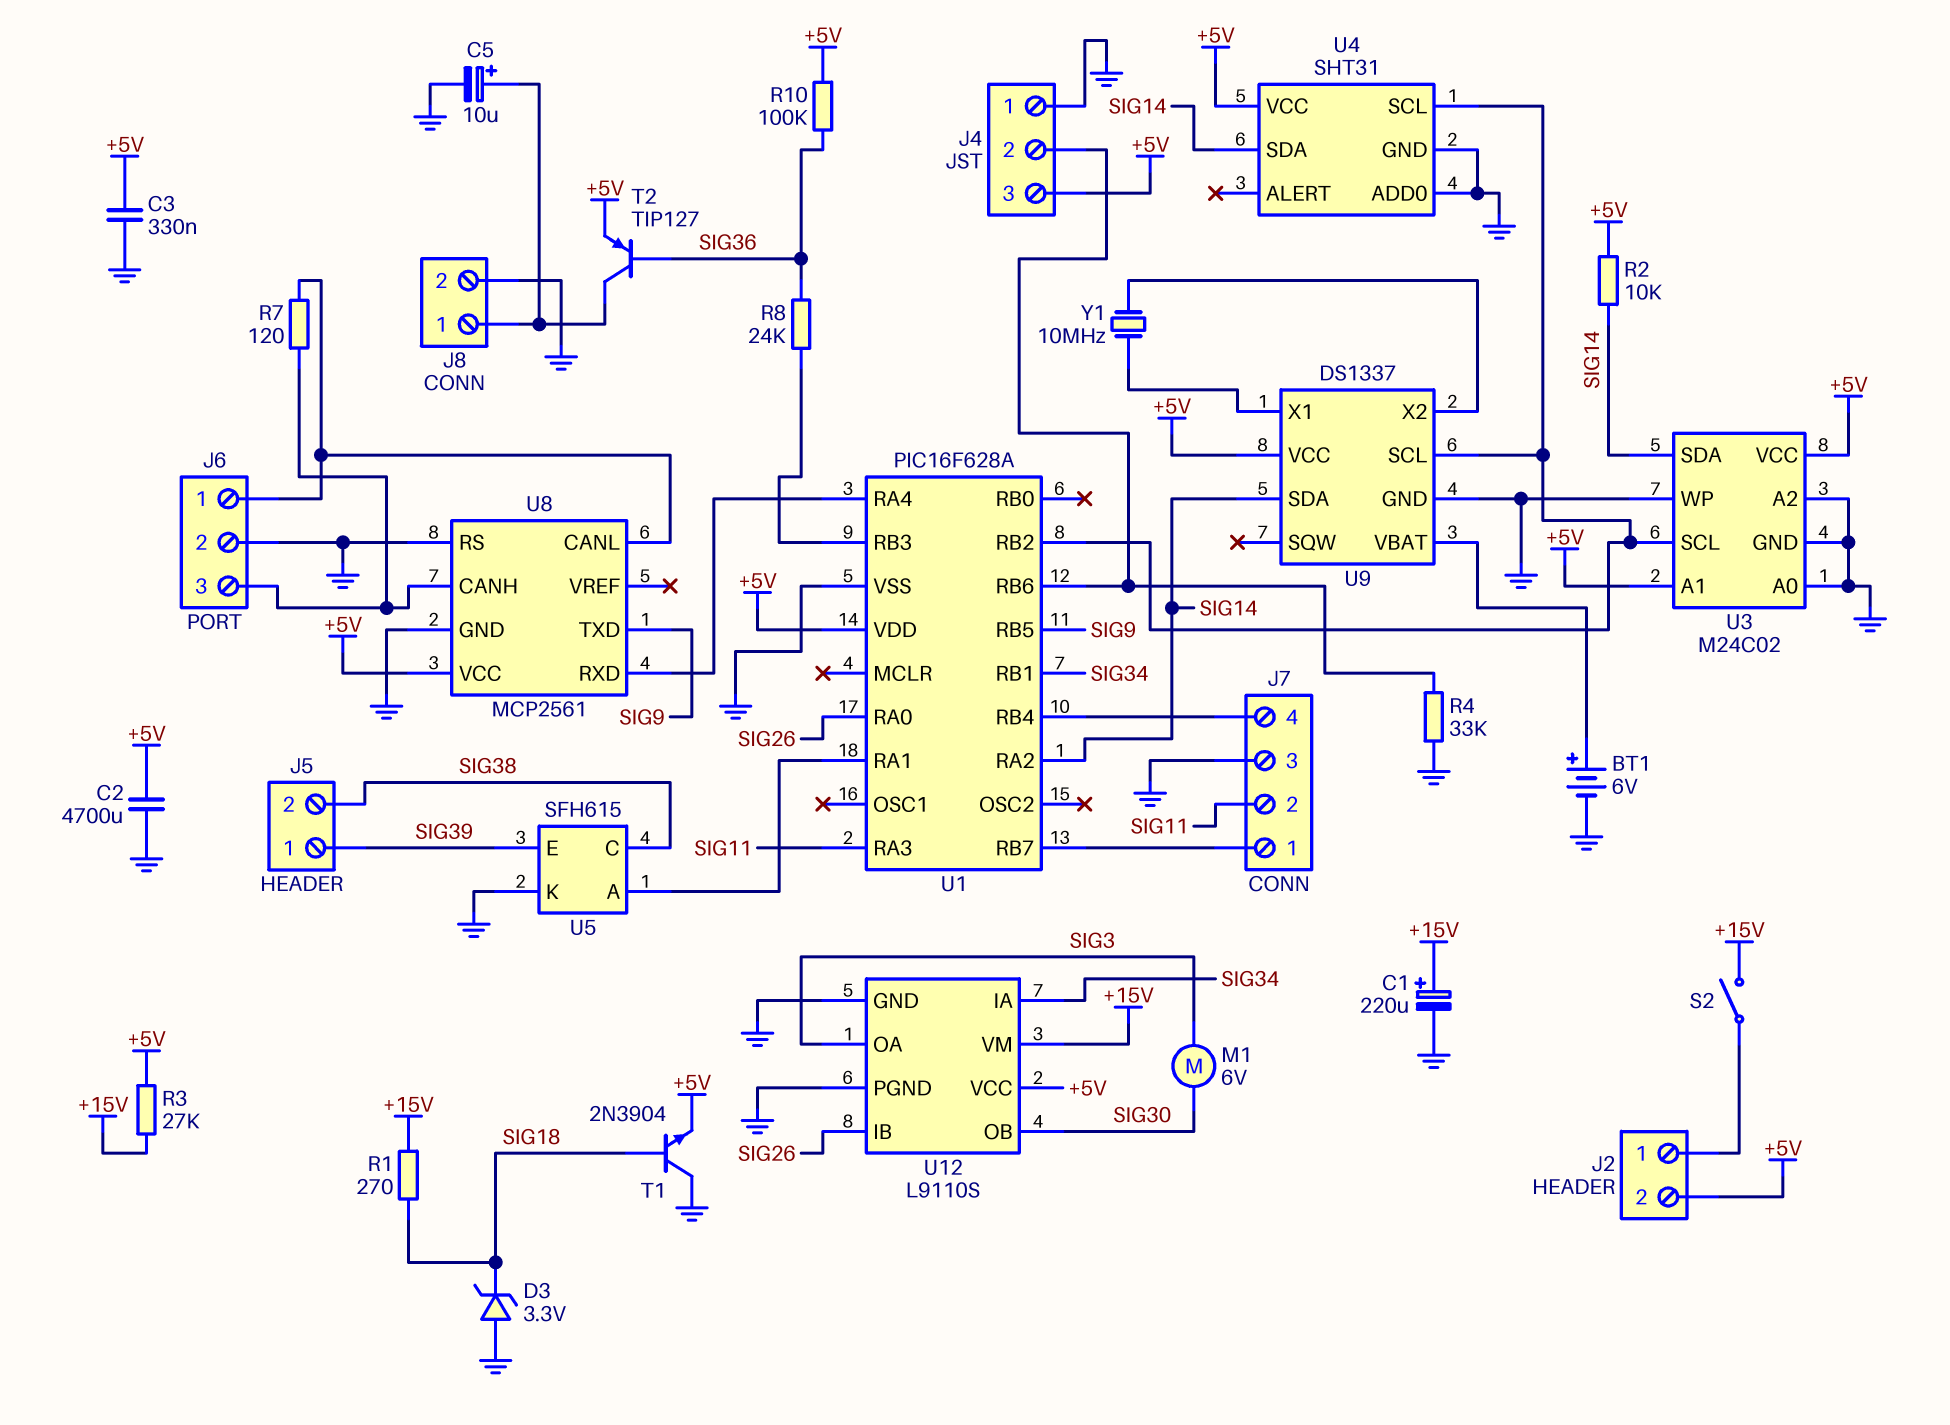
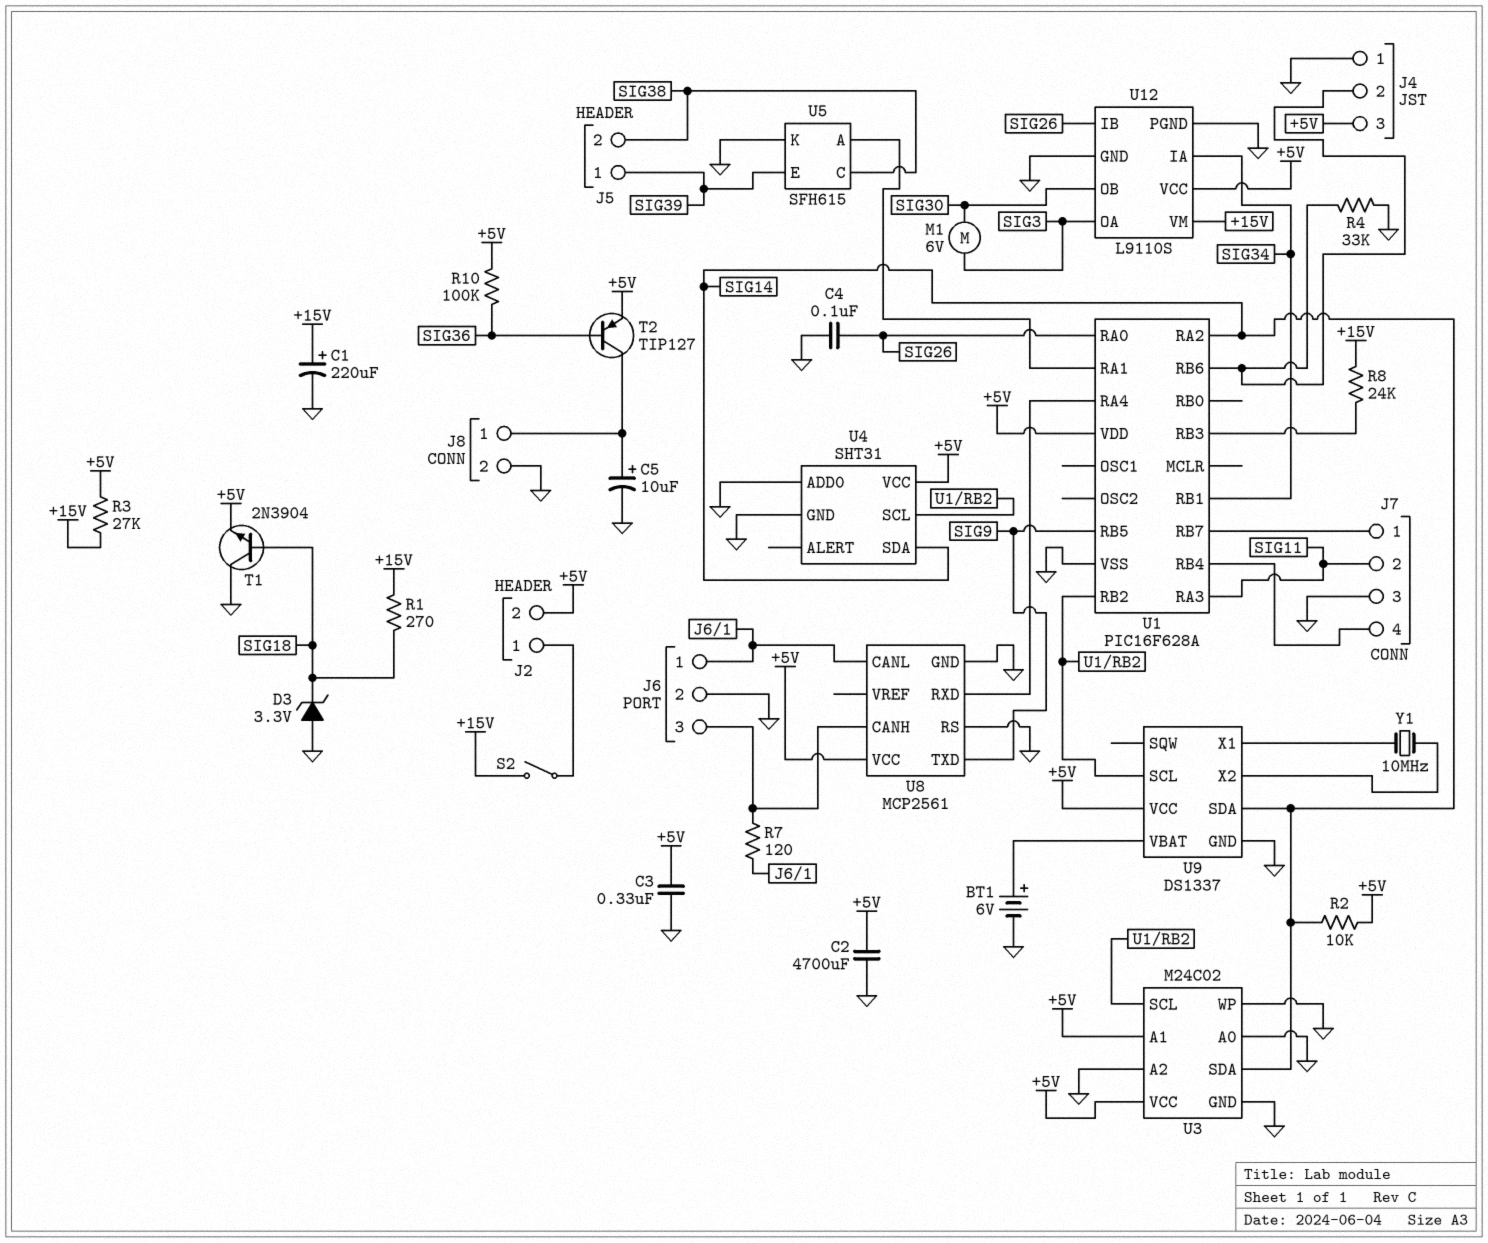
C4: none -> 100nF (GND, SIG26)
R8: 24k (SIG36, U1/RB3) -> 24k (+15V, U1/RB3)

